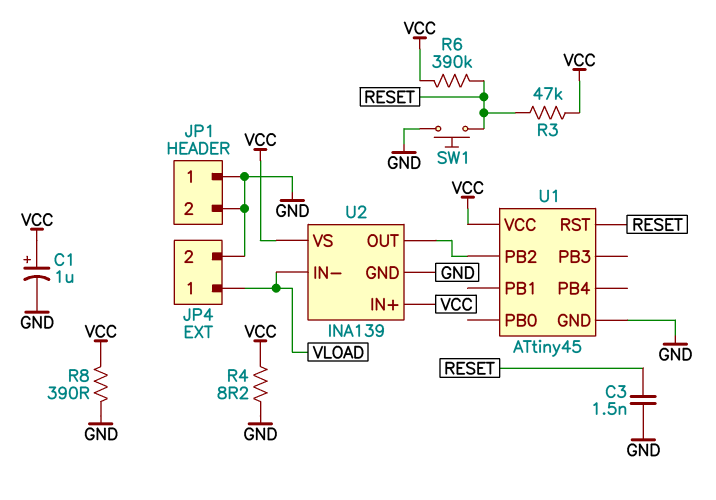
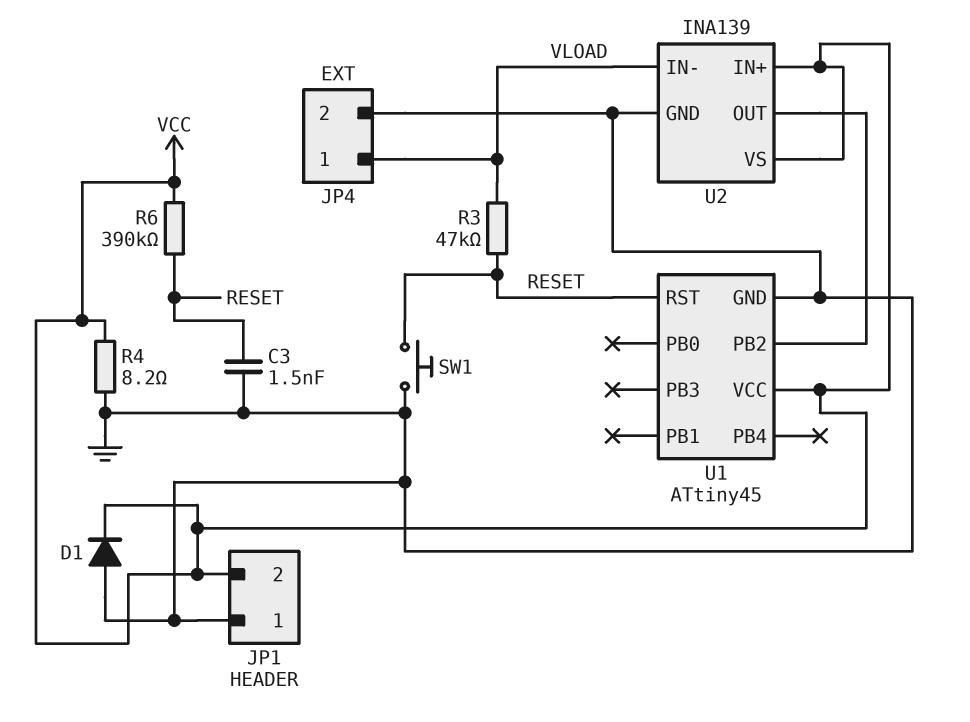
C1: 1uF (plus VCC, minus GND) -> none
D1: none -> diode (A GND, K VCC)
JP1 pin 2: GND -> VCC
R3: 47k (RESET, VCC) -> 47k (RESET, VLOAD)
R8: 390 (GND, VCC) -> none

